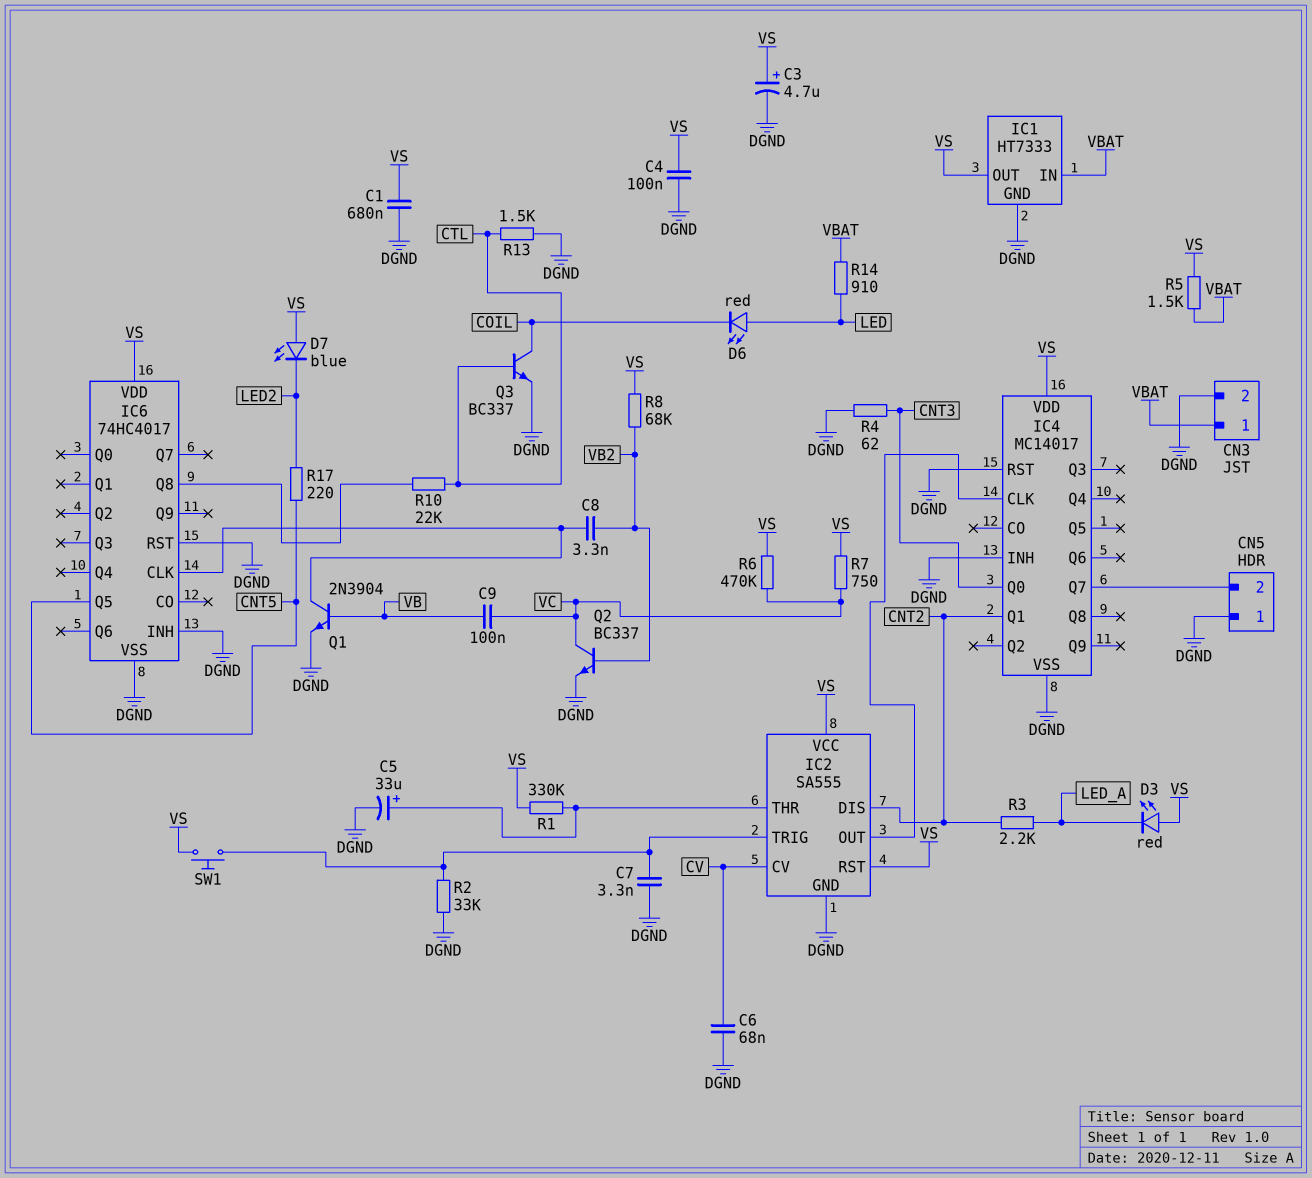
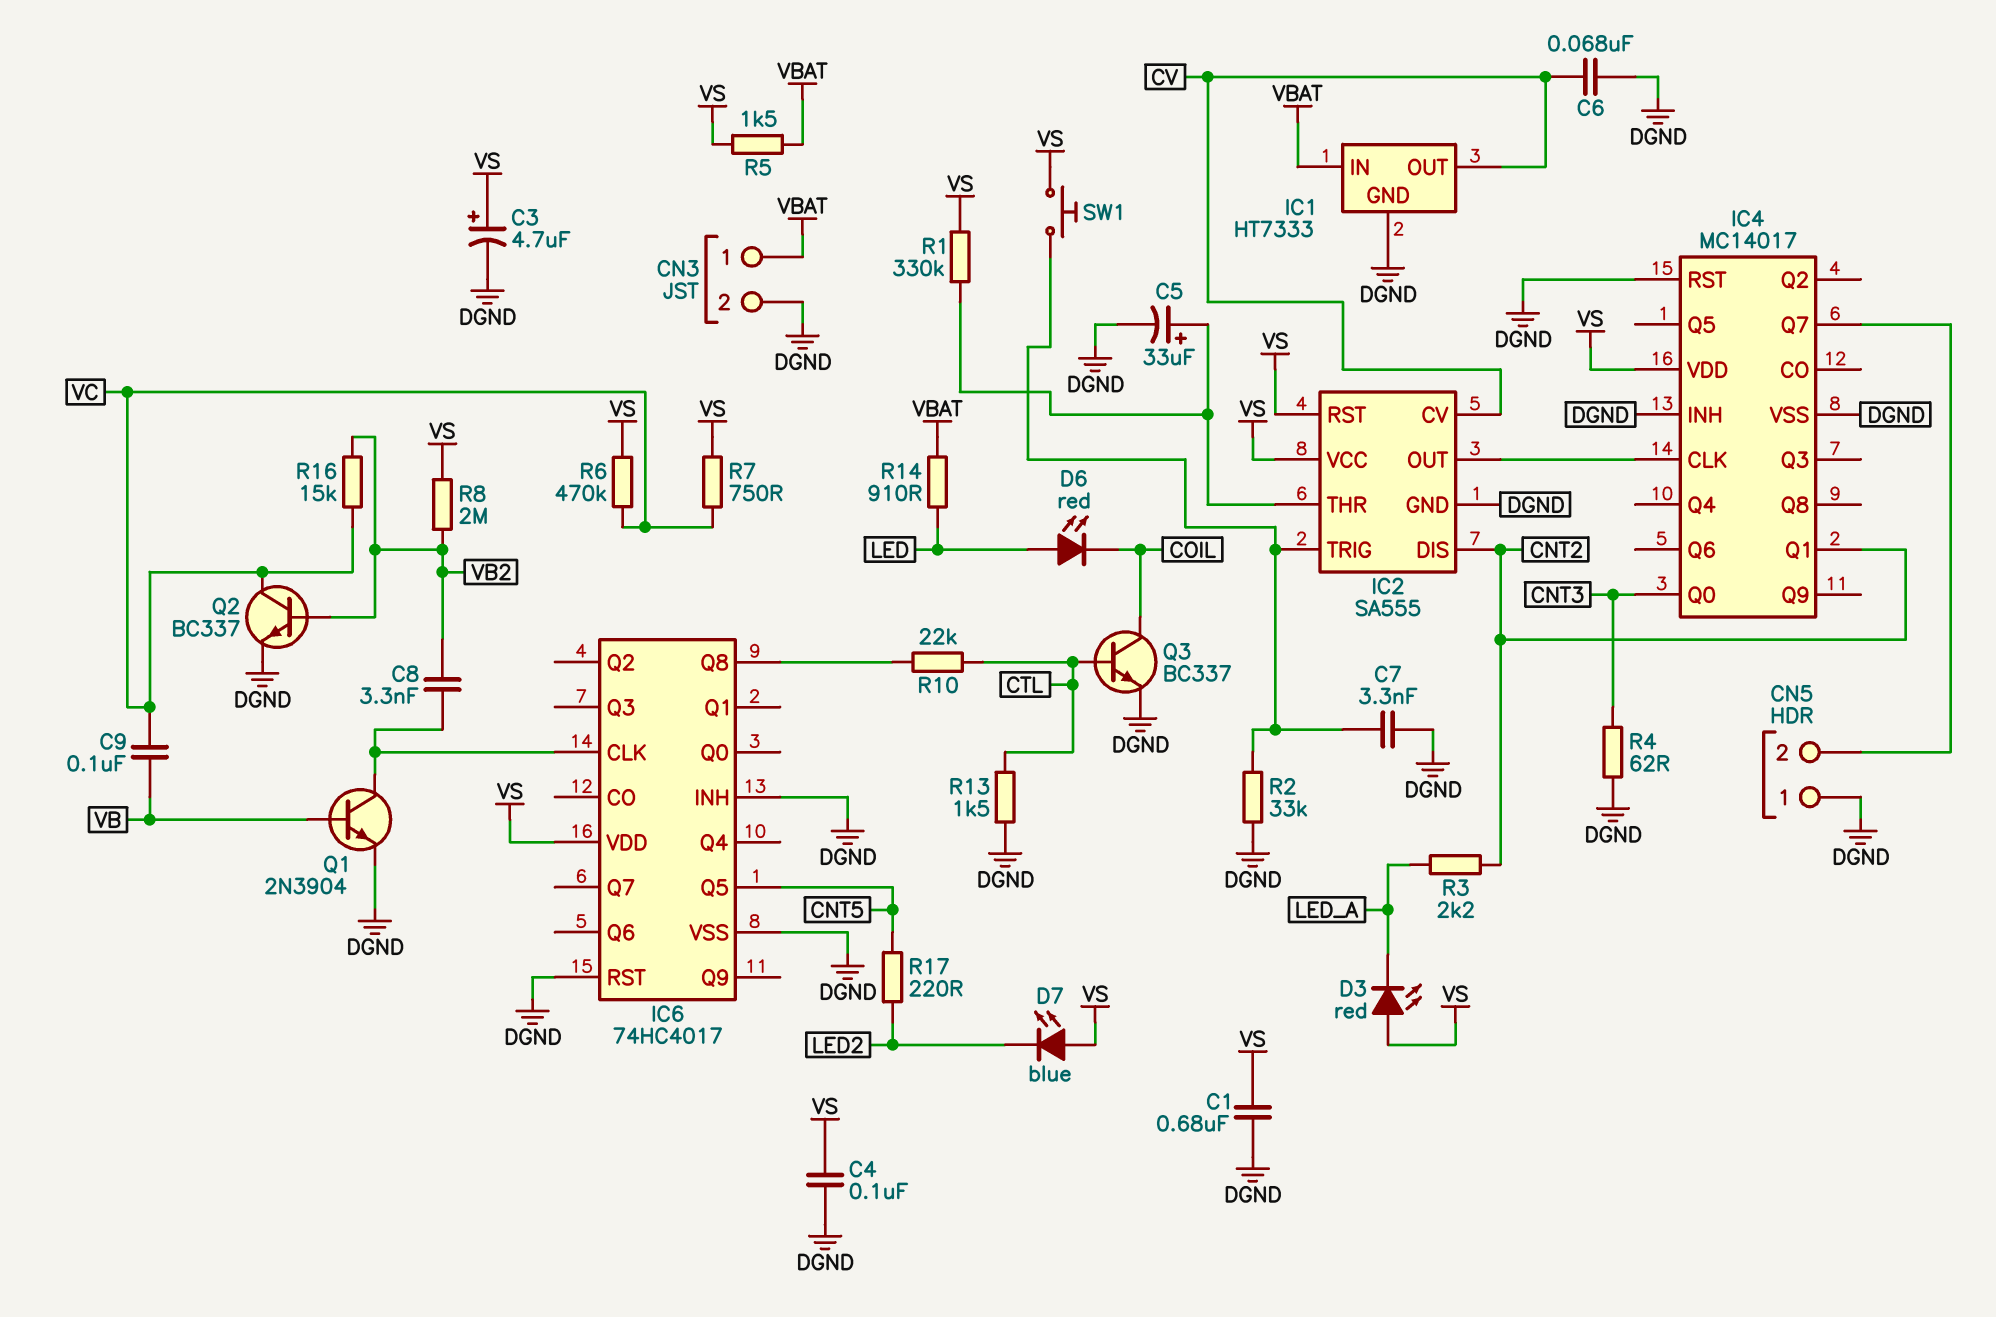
IC1 pin OUT: VS -> CV
R8: 68k (VB2, VS) -> 2M (VB2, VS)
R16: none -> 15k (VB2, VC)

